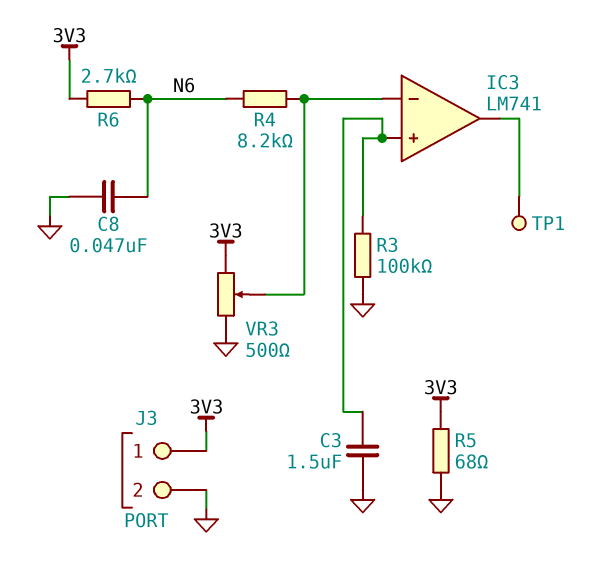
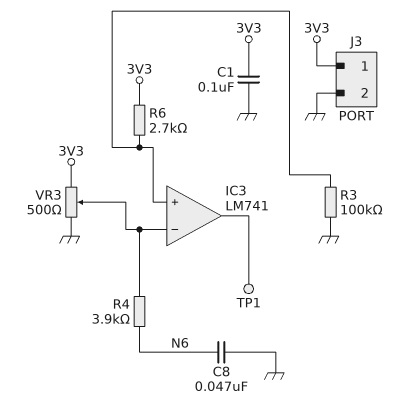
C1: none -> 100nF (3V3, GND)
C3: 1.5uF (GND, IC3/in+) -> none
R4: 8.2k (IC3/in-, N6) -> 3.9k (IC3/in-, N6)
R5: 68 (3V3, GND) -> none
R6: 2.7k (3V3, N6) -> 2.7k (3V3, IC3/in+)

